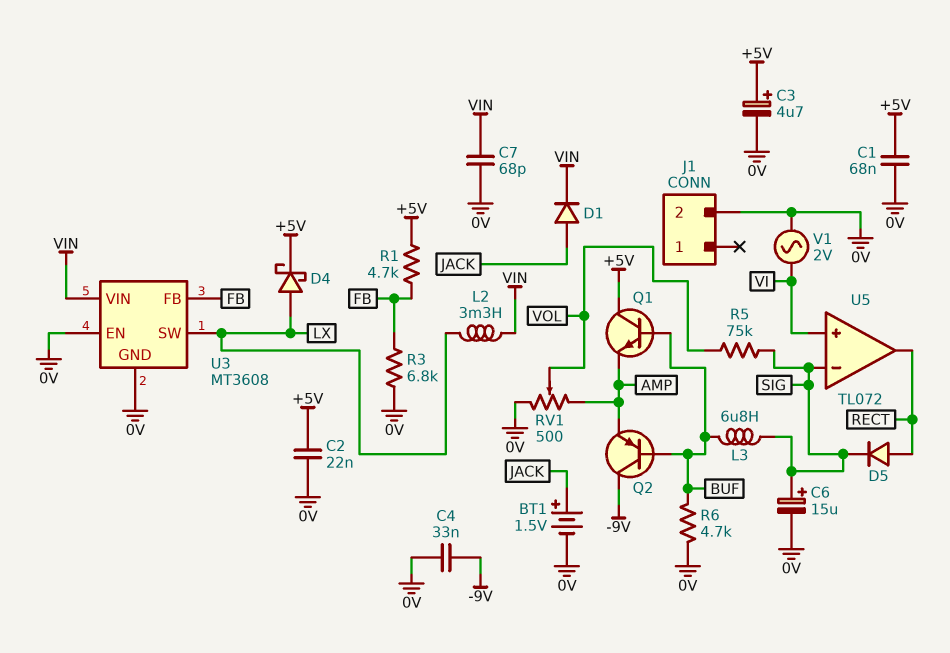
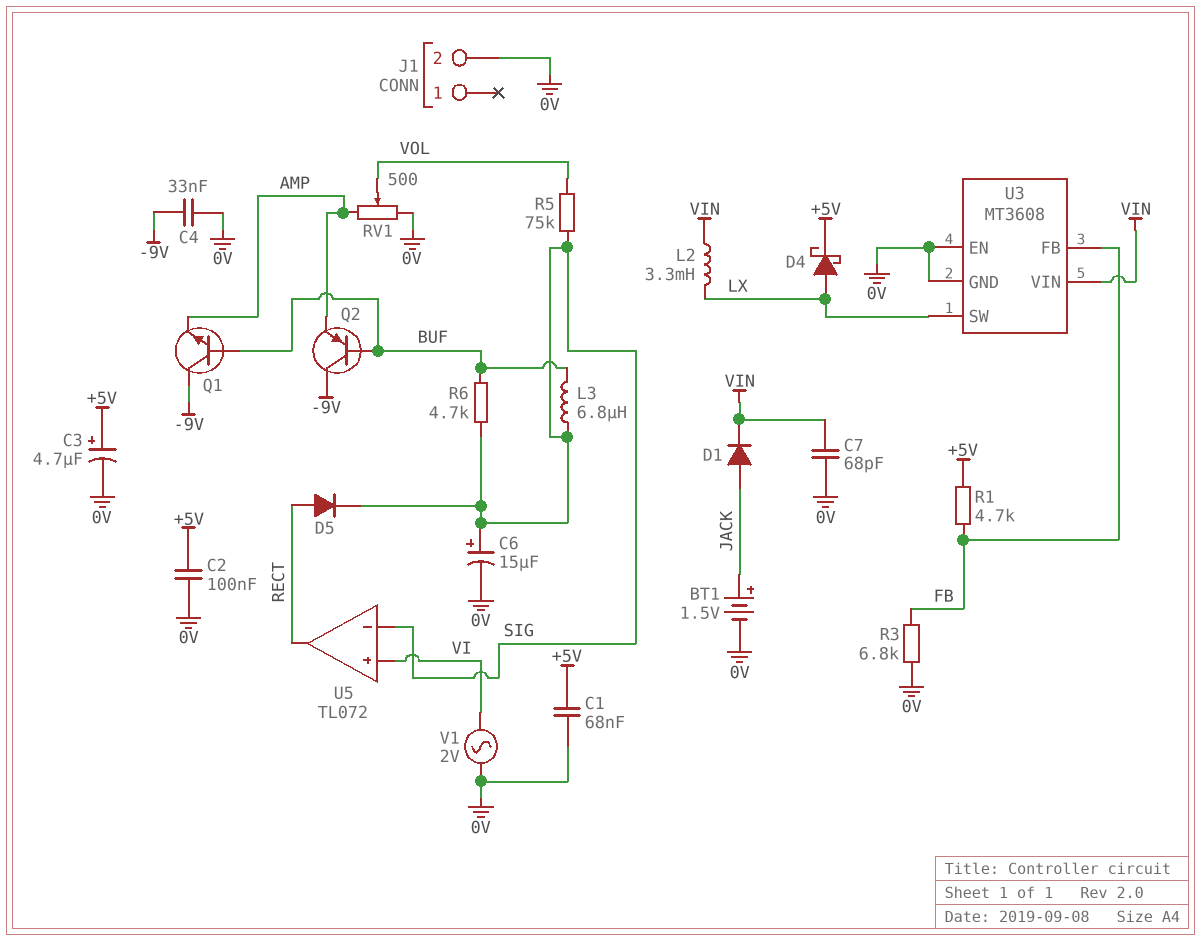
C2: 22nF (+5V, 0V) -> 100nF (+5V, 0V)
Q1: NPN (B BUF, C +5V, E AMP) -> NPN (B BUF, C -9V, E AMP)
R6: 4.7k (0V, BUF) -> 4.7k (BUF, SIG)

